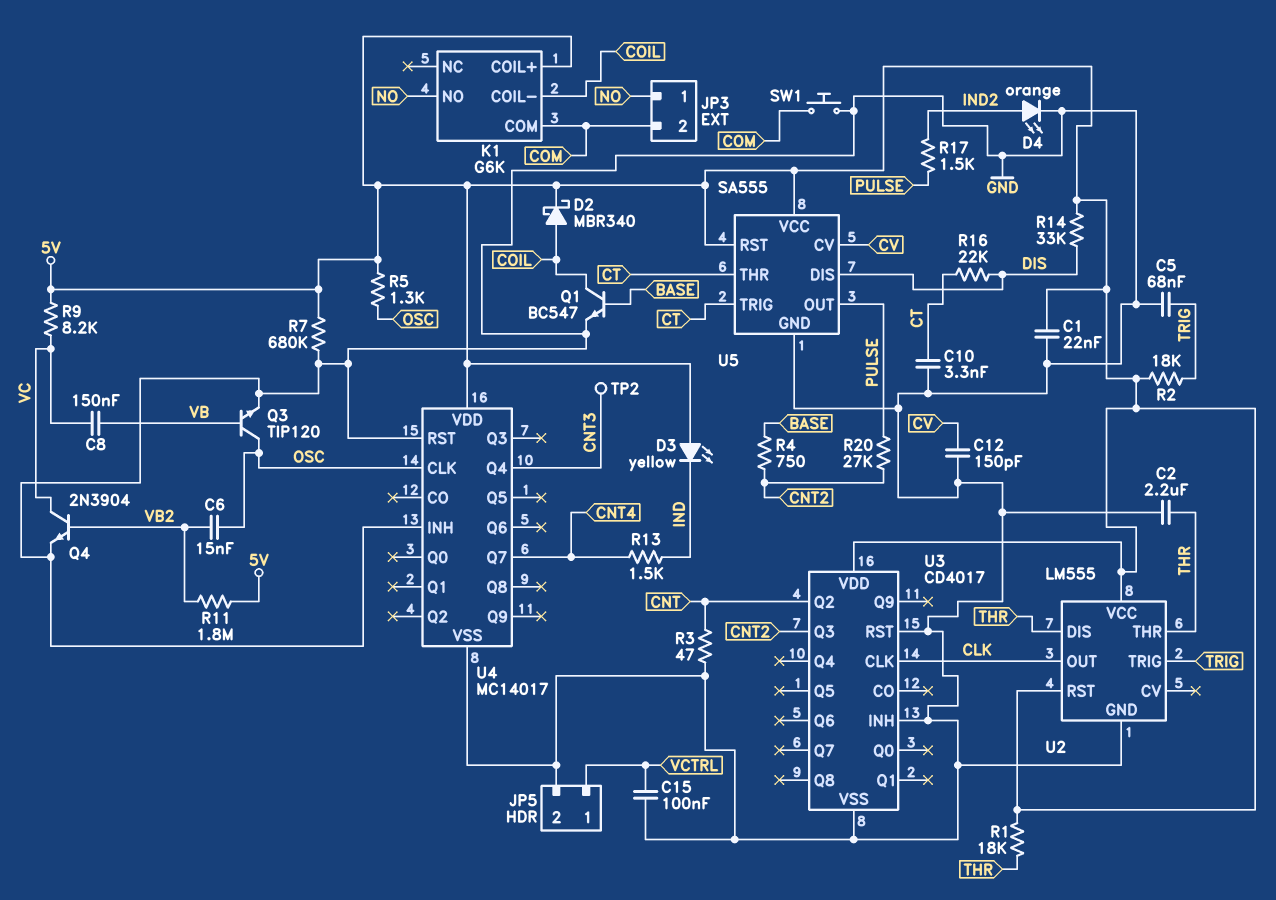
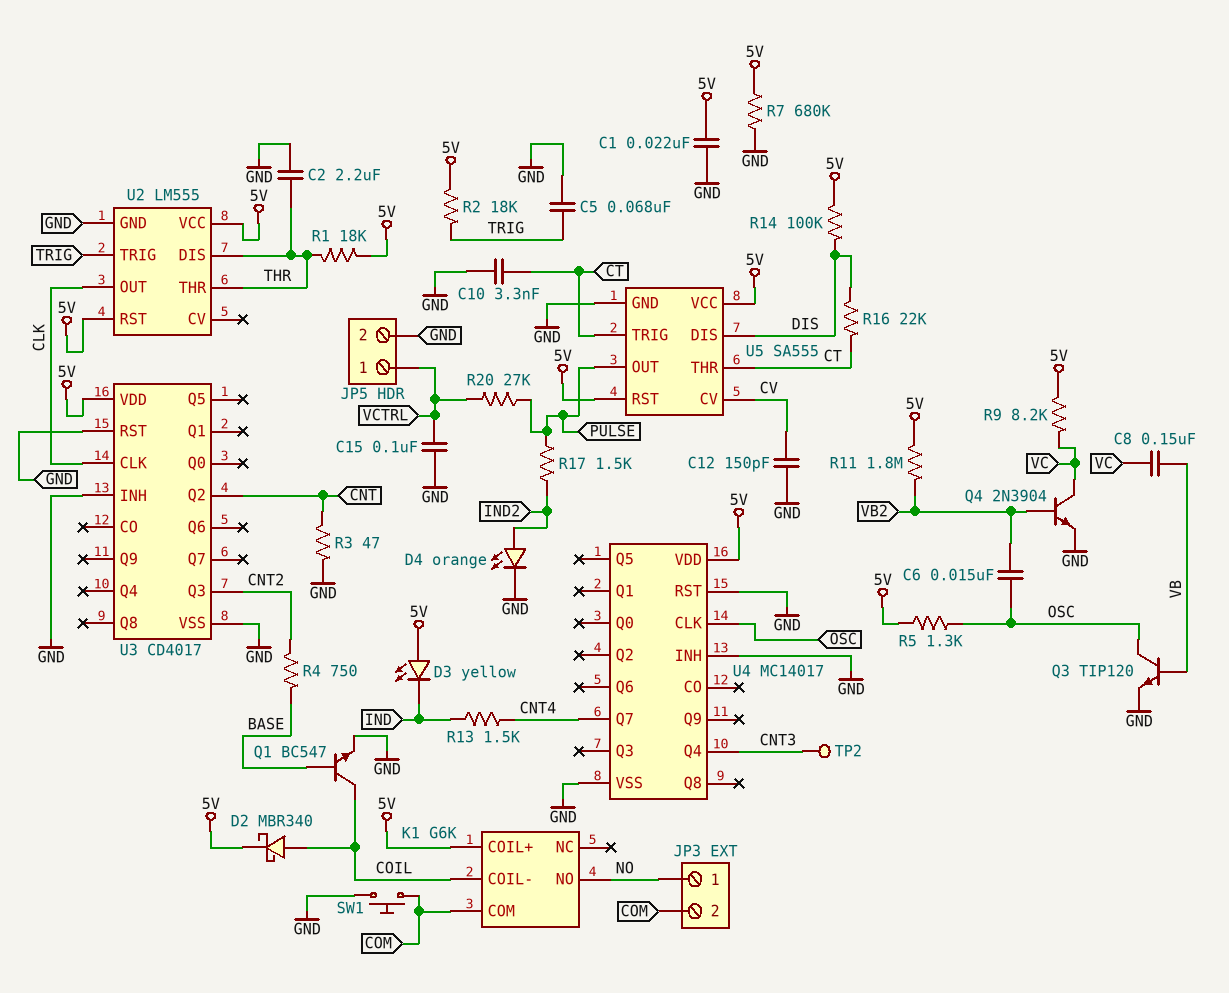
R14: 33k (5V, DIS) -> 100k (5V, DIS)
R20: 27k (CNT2, PULSE) -> 27k (PULSE, VCTRL)

